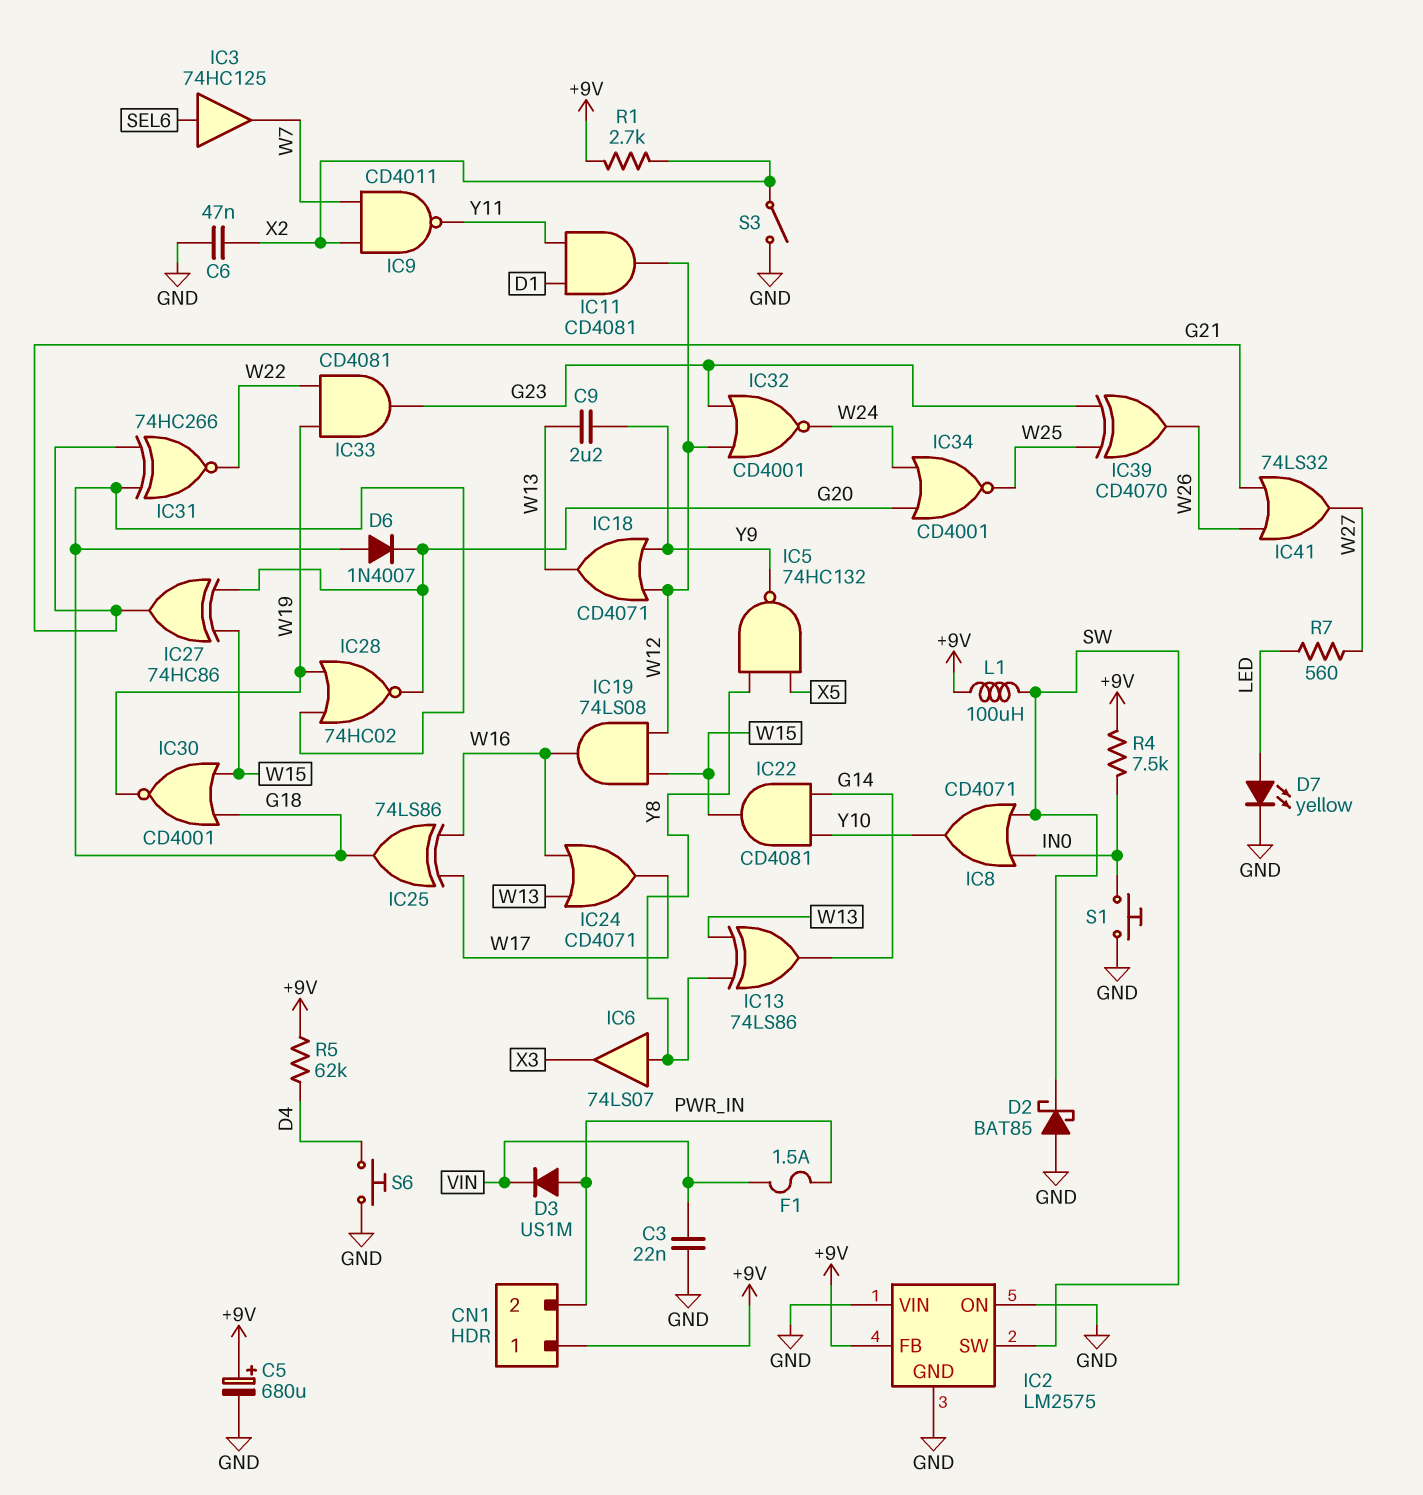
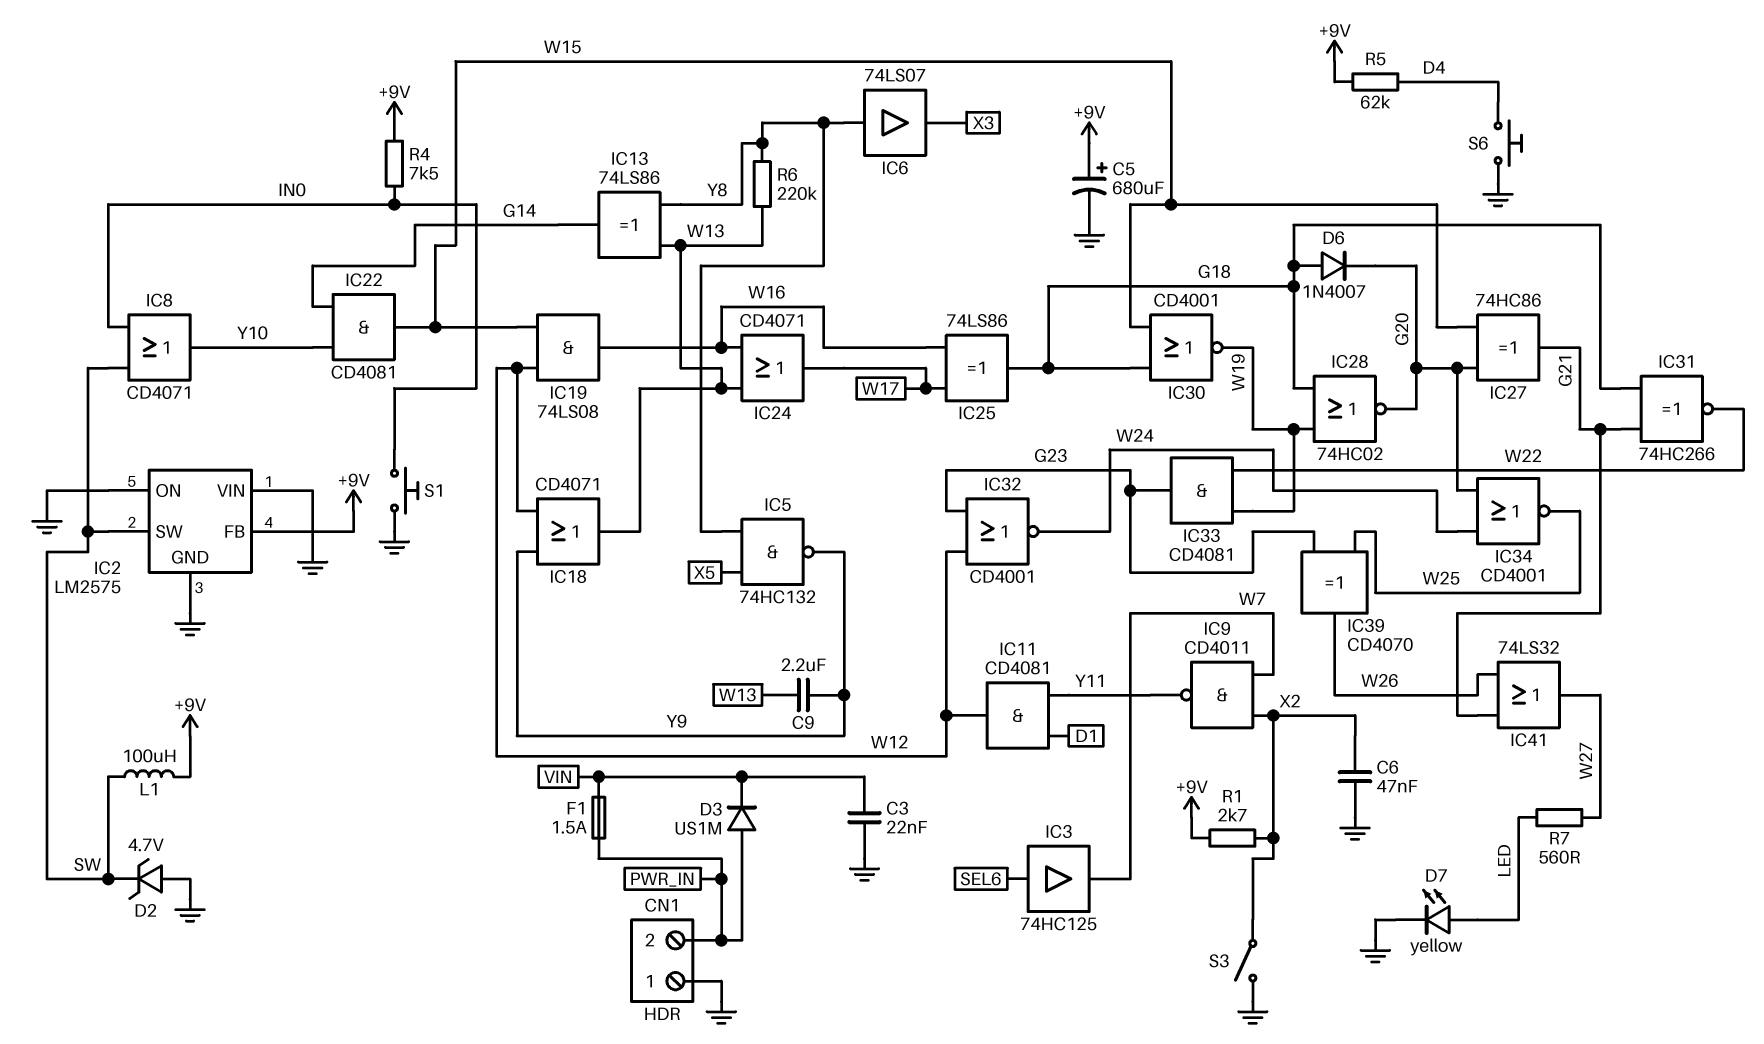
CN1 pin 1: +9V -> GND
D2: schottky BAT85 (A GND, K SW) -> zener 4.7V (A GND, K SW)
R6: none -> 220k (W13, Y8)

